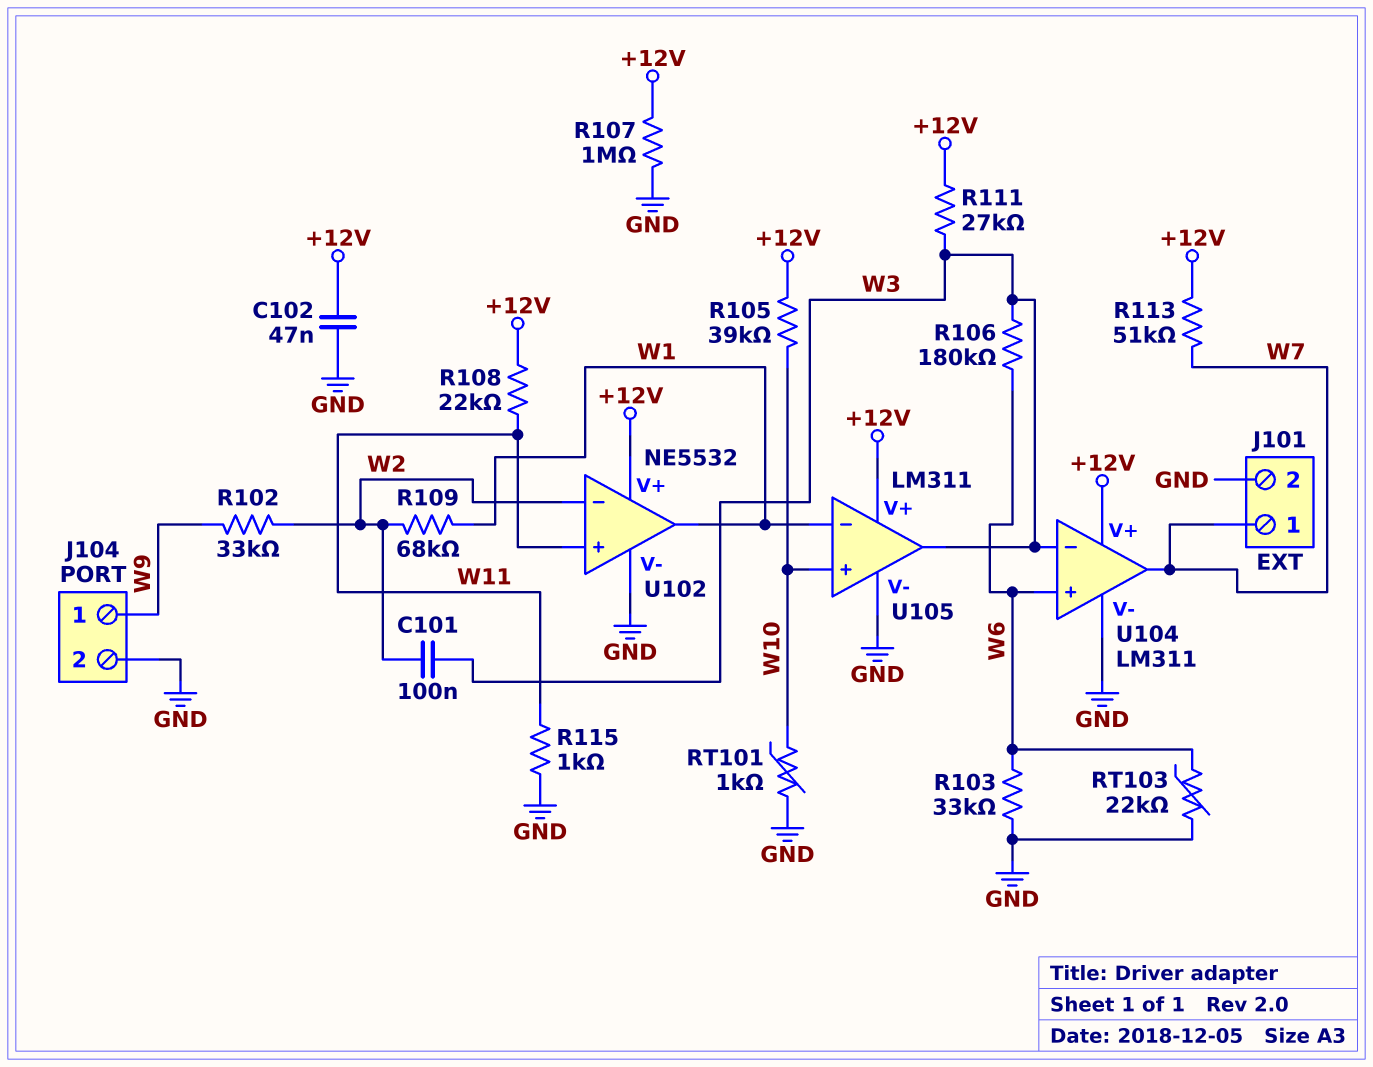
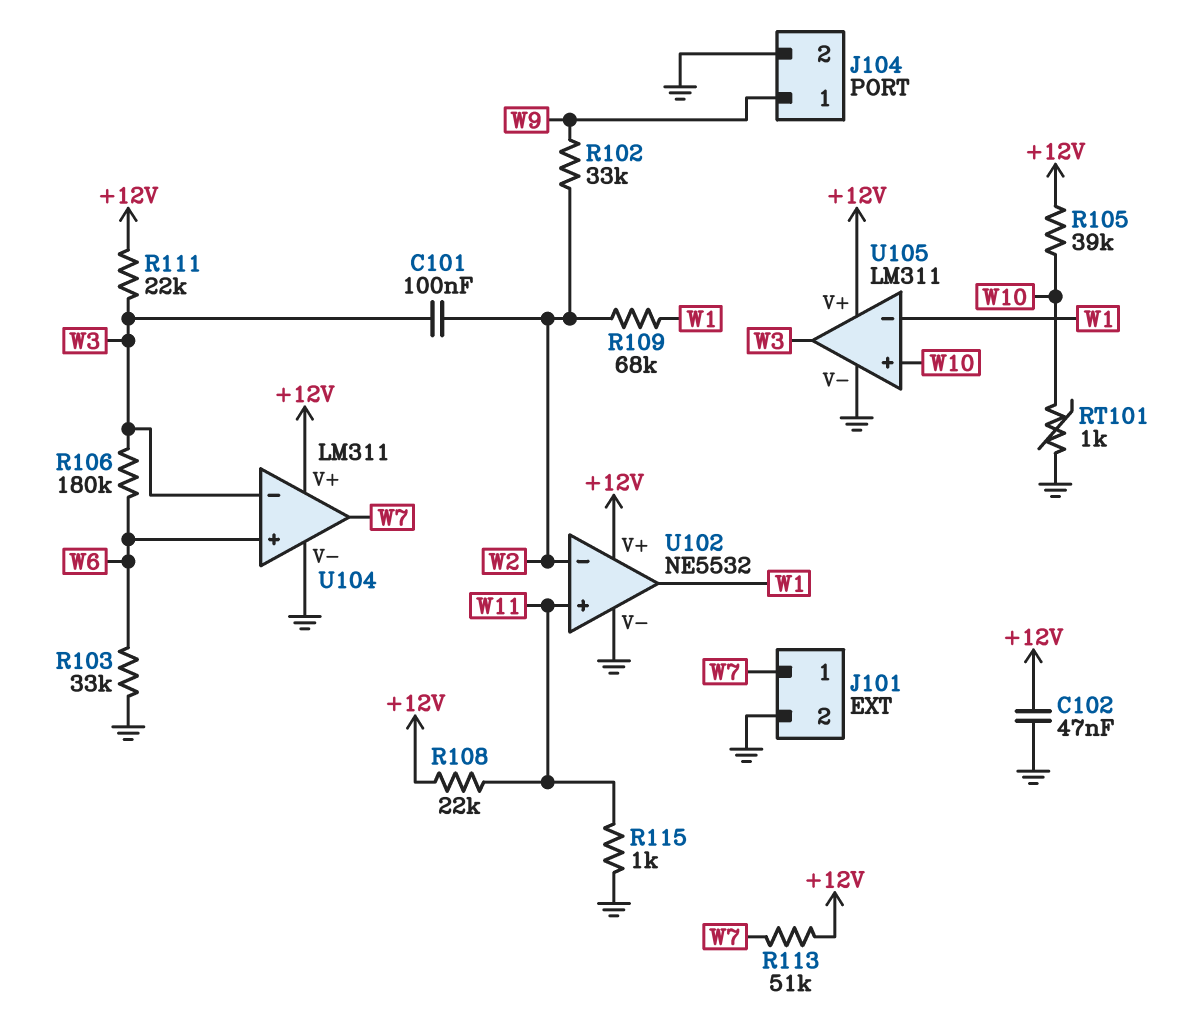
R107: 1M (+12V, GND) -> none
R111: 27k (+12V, W3) -> 22k (+12V, W3)
RT103: 22k (GND, W6) -> none

